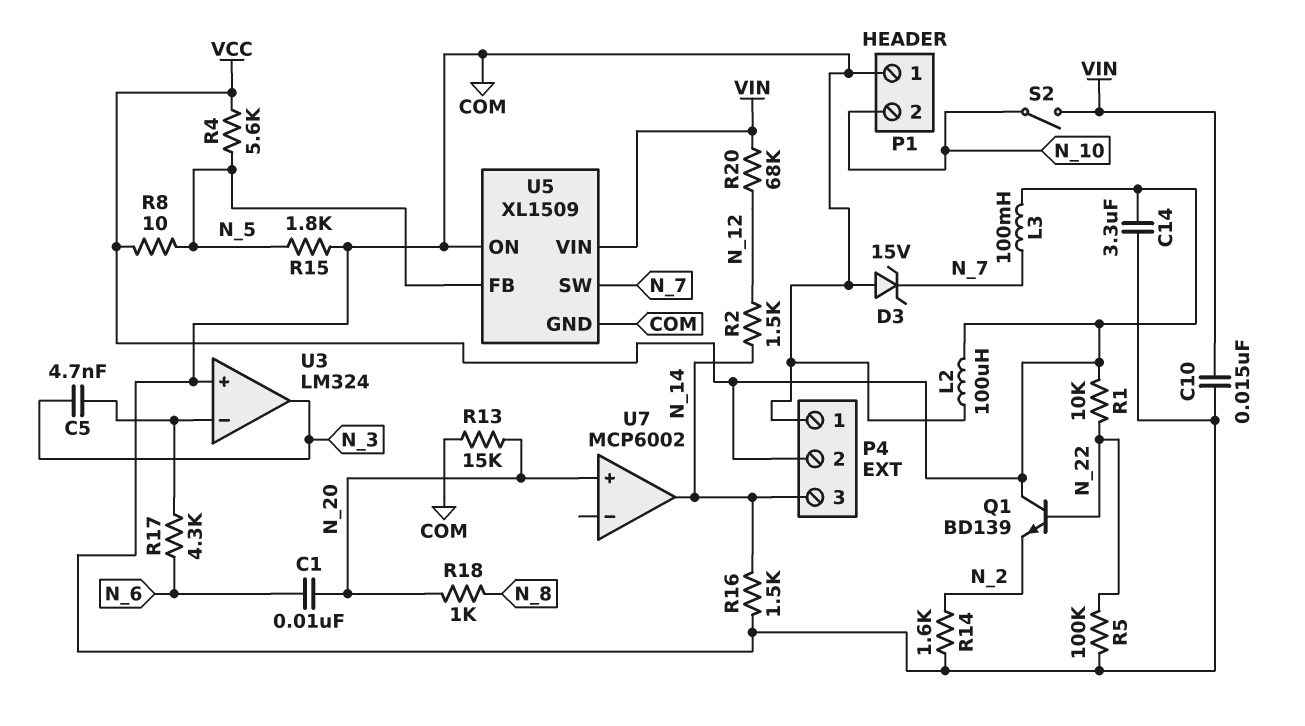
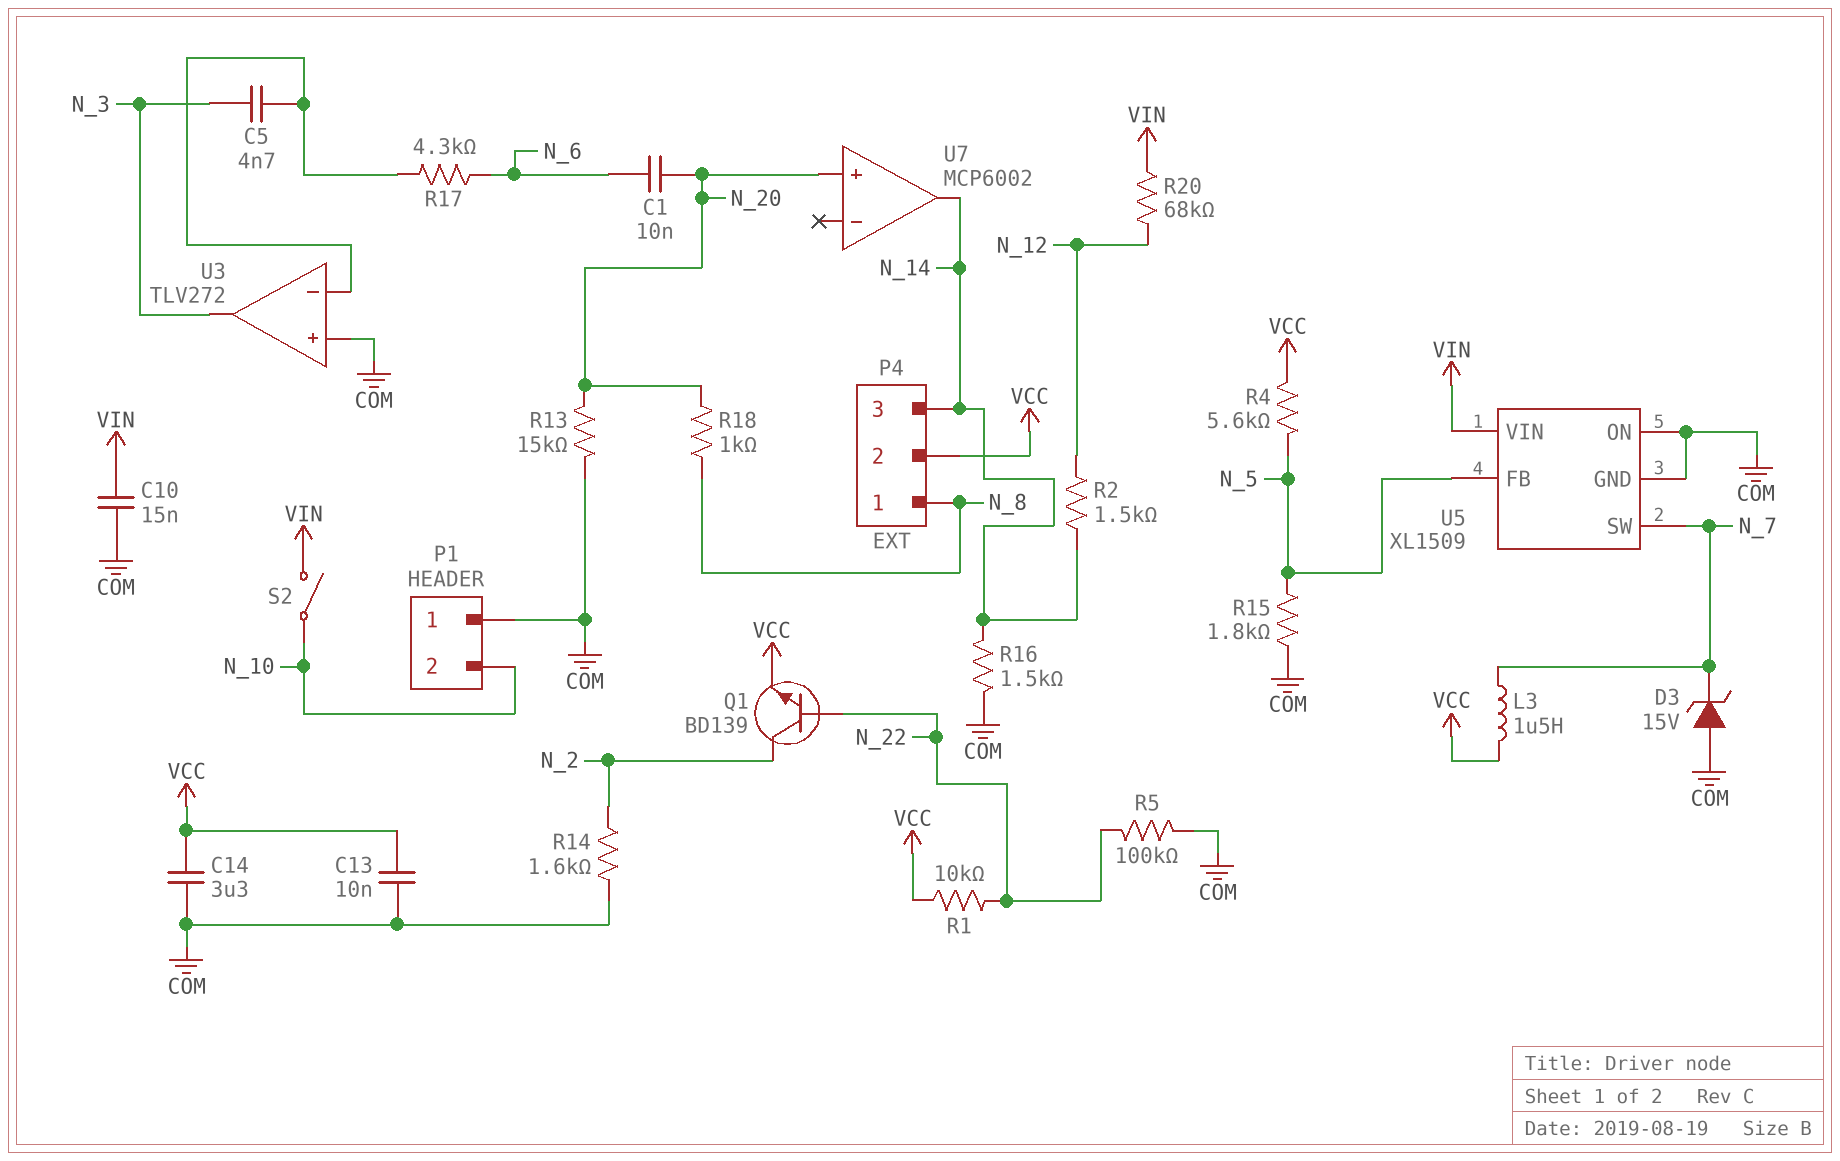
C13: none -> 10nF (COM, VCC)
L2: 100uH (COM, VCC) -> none
L3: 100mH (N_7, VCC) -> 1.5uH (N_7, VCC)
P4 pin 1: COM -> N_8
Q1: NPN BD139 (B N_22, C VCC, E N_2) -> NPN BD139 (B N_22, C N_2, E VCC)
R8: 10 (N_5, VCC) -> none
U3: LM324 -> TLV272

